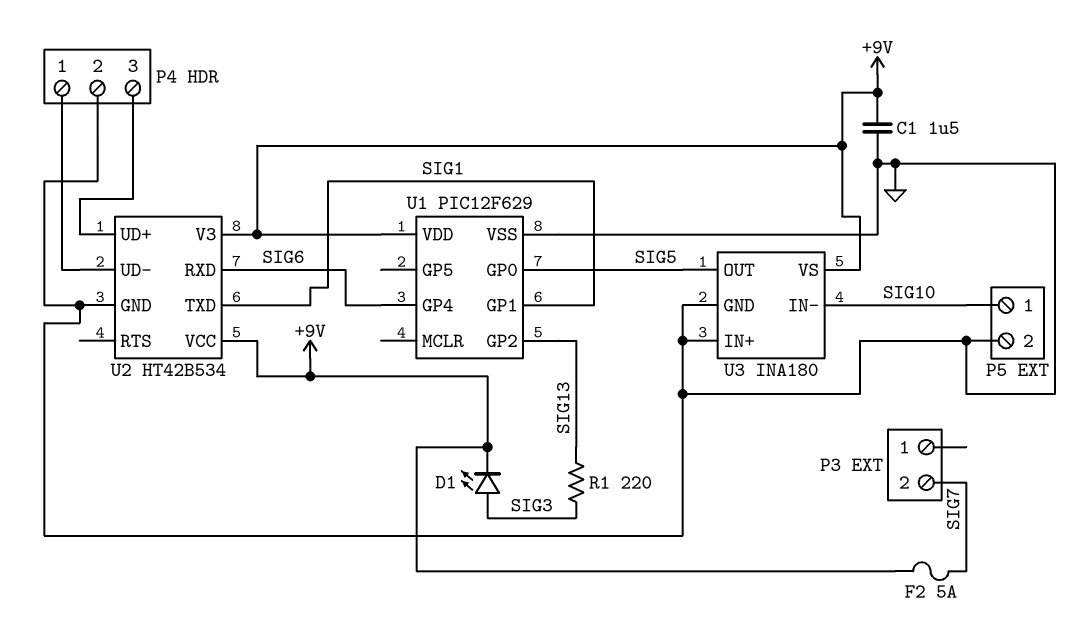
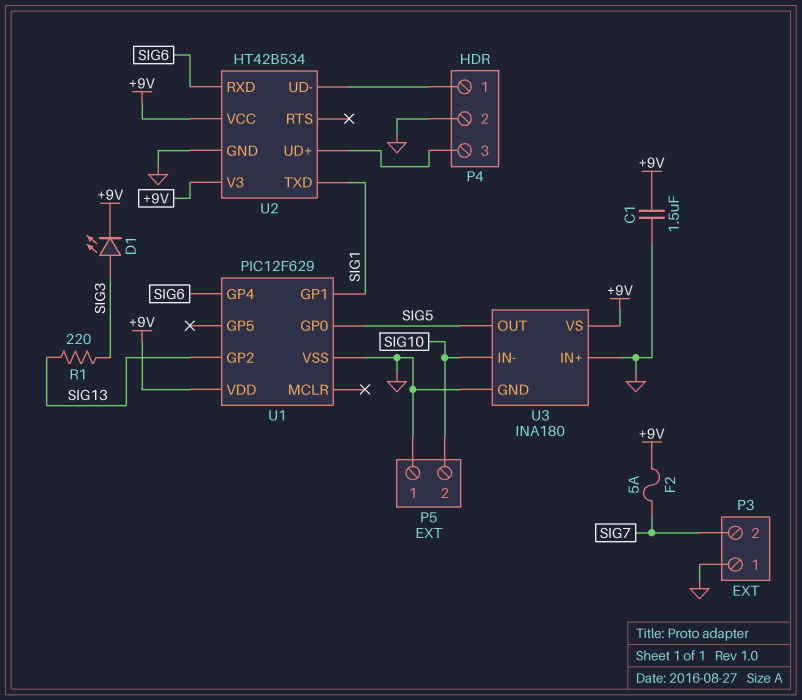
P3 pin 1: none -> GND
P5 pin 1: SIG10 -> GND
P5 pin 2: GND -> SIG10

